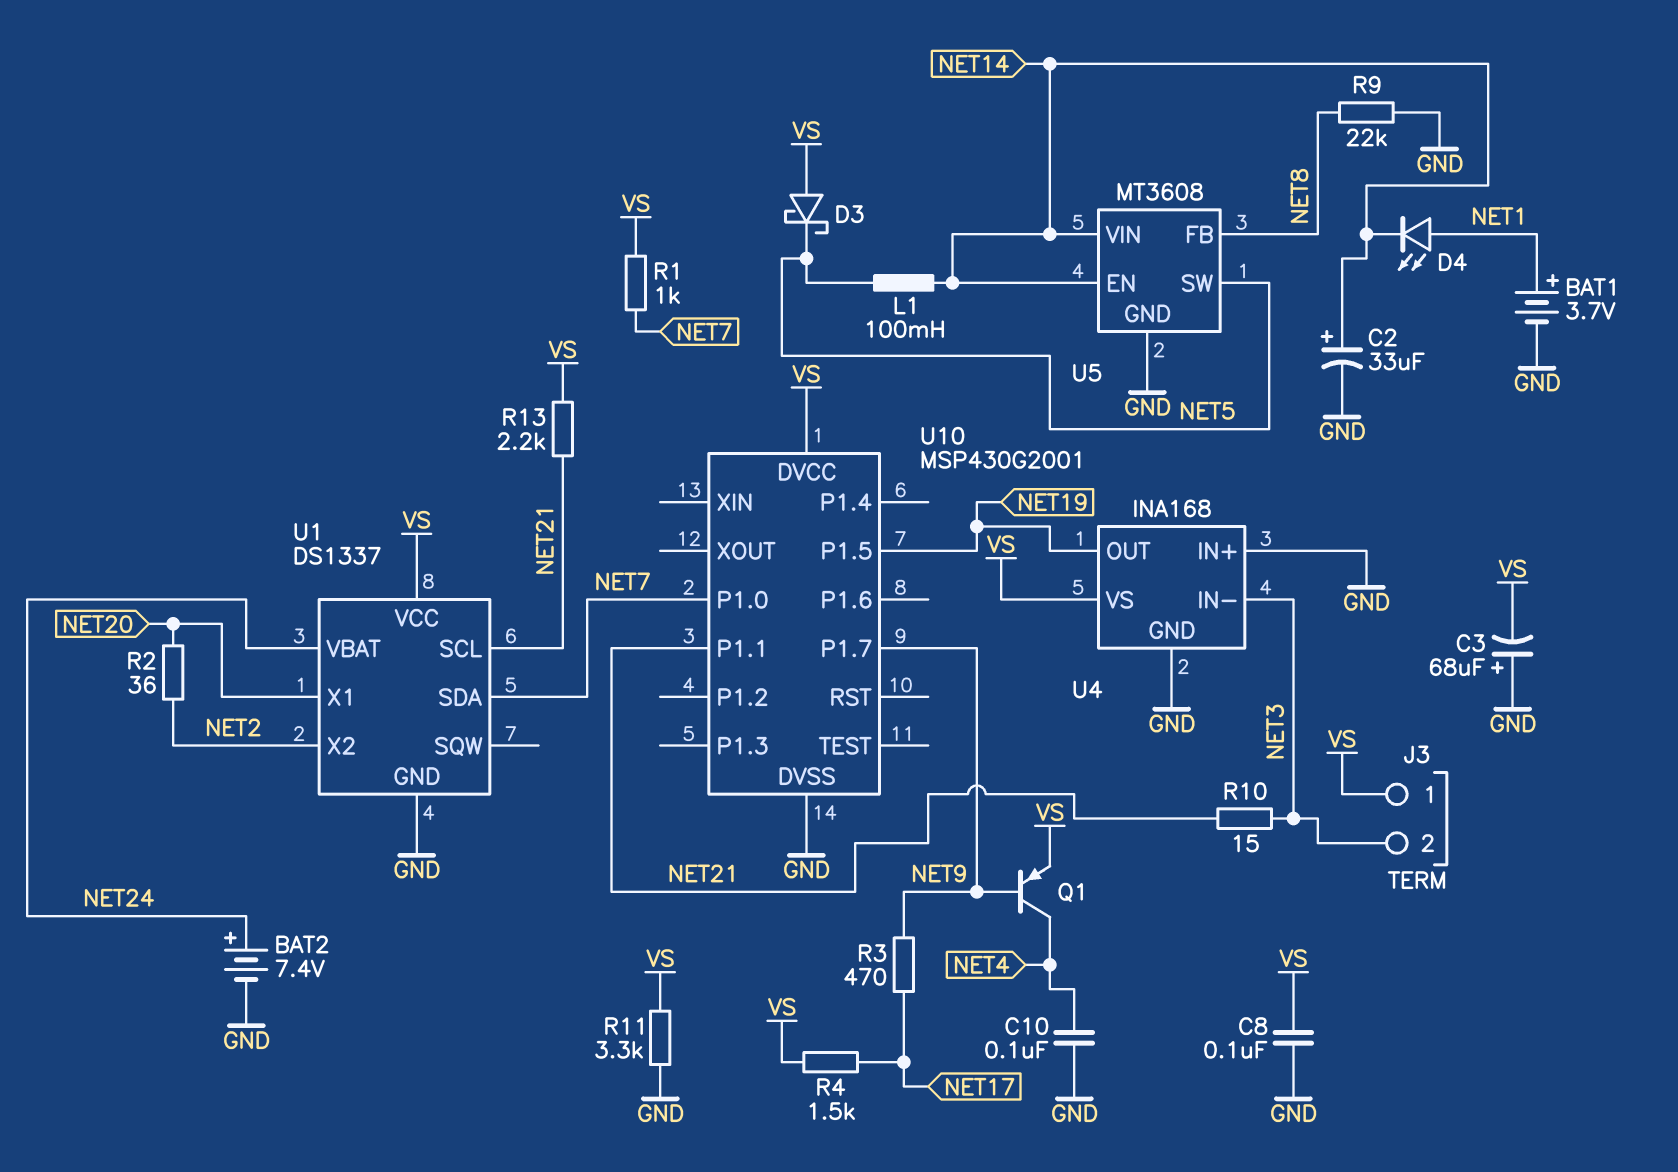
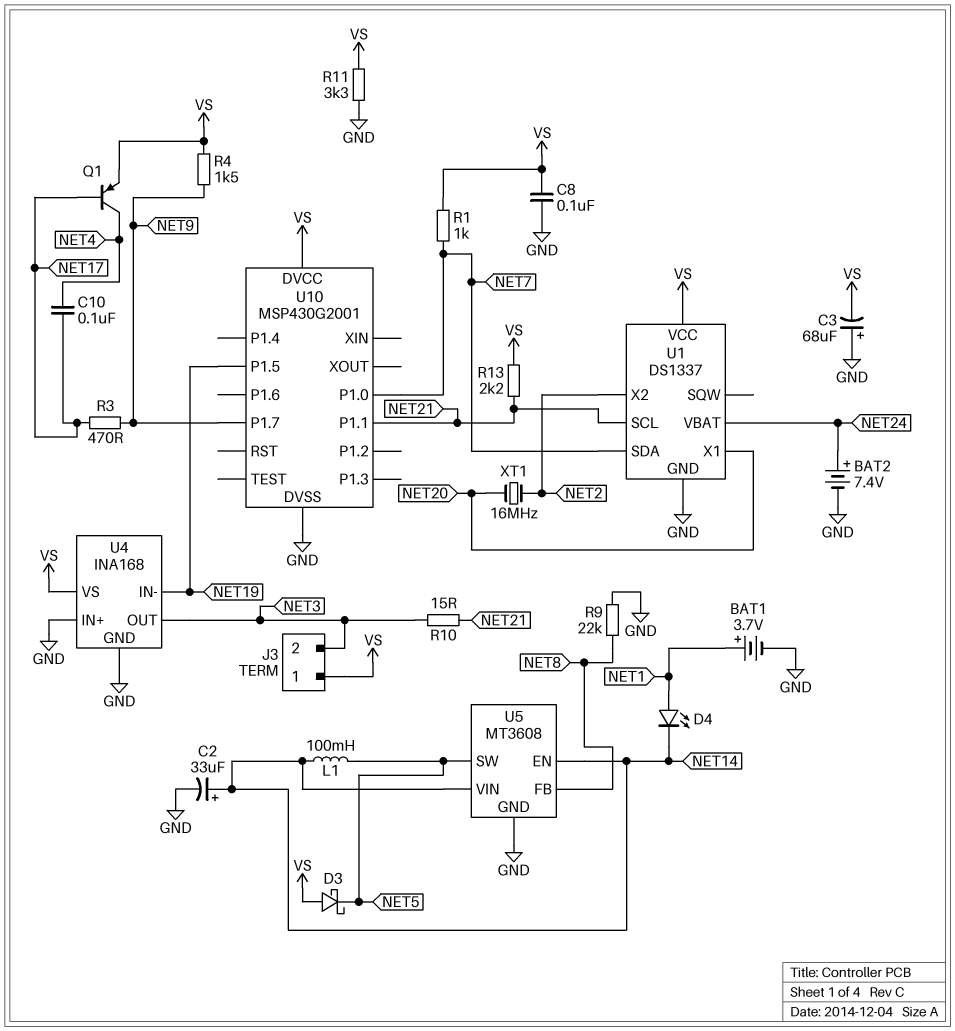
C10: 100nF (GND, NET4) -> 100nF (NET4, NET17)
Q1: PNP (B NET9, C NET4, E VS) -> PNP (B NET17, C NET4, E VS)
R2: 36 (NET2, NET20) -> none
R4: 1.5k (NET17, VS) -> 1.5k (NET9, VS)
U4 pin IN-: NET3 -> NET19
U4 pin OUT: NET19 -> NET3
XT1: none -> 16MHz (NET2, NET20)

